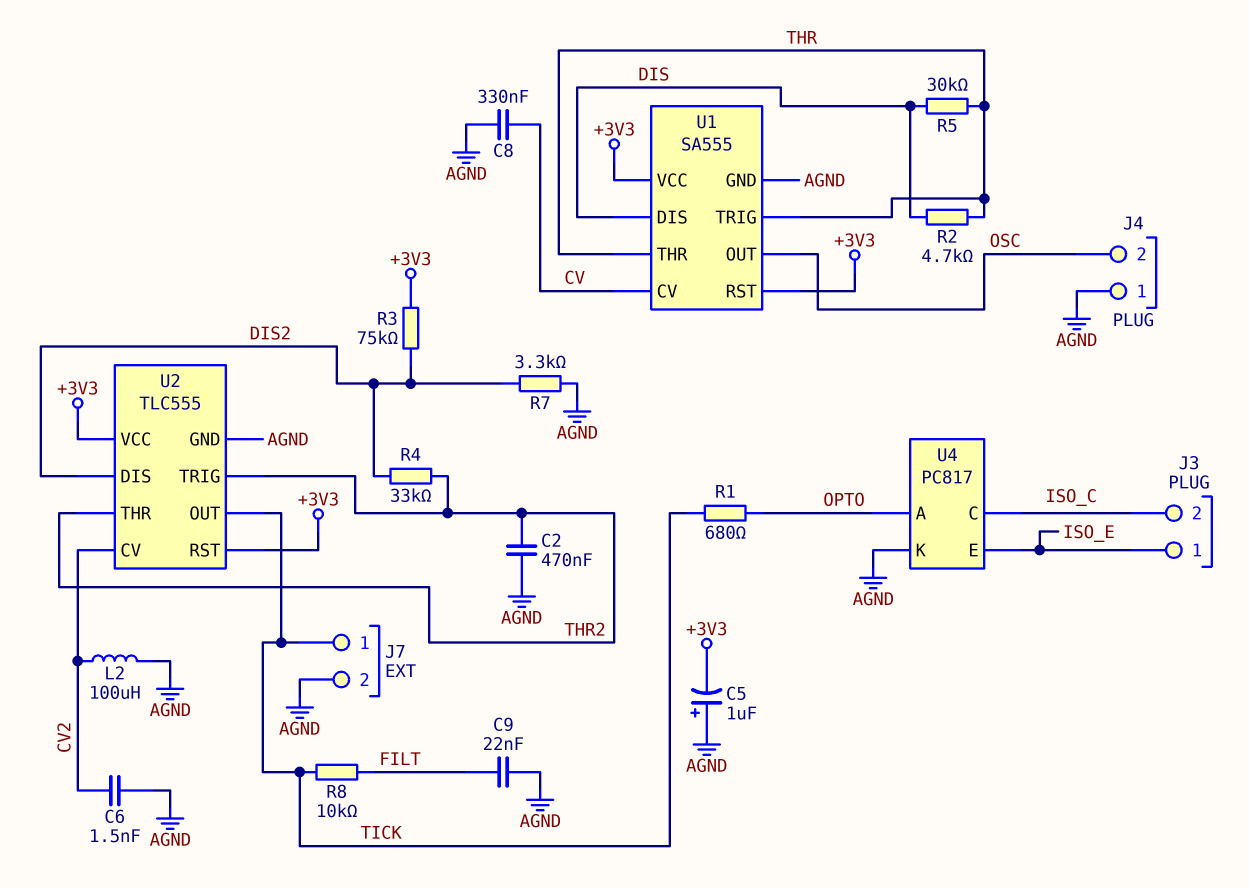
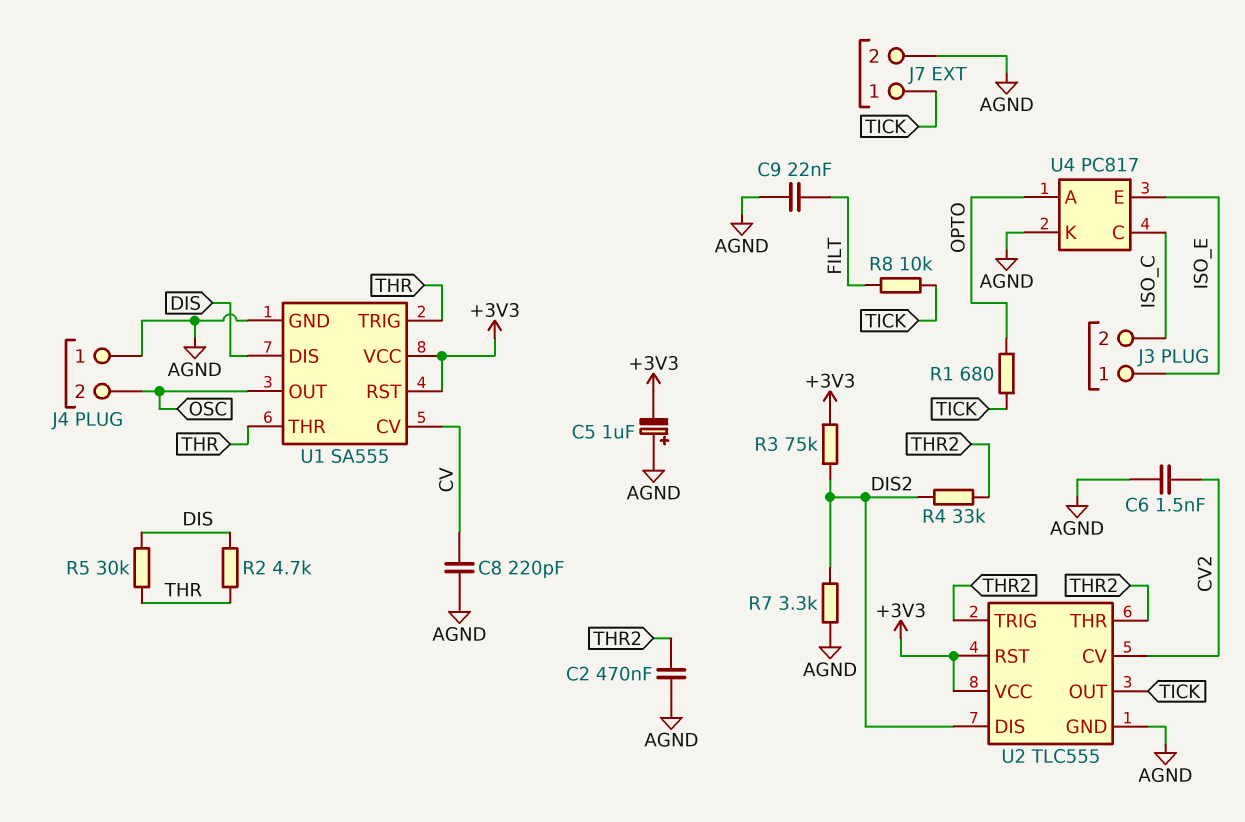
C8: 330nF (AGND, CV) -> 220pF (AGND, CV)
L2: 100uH (AGND, CV2) -> none

